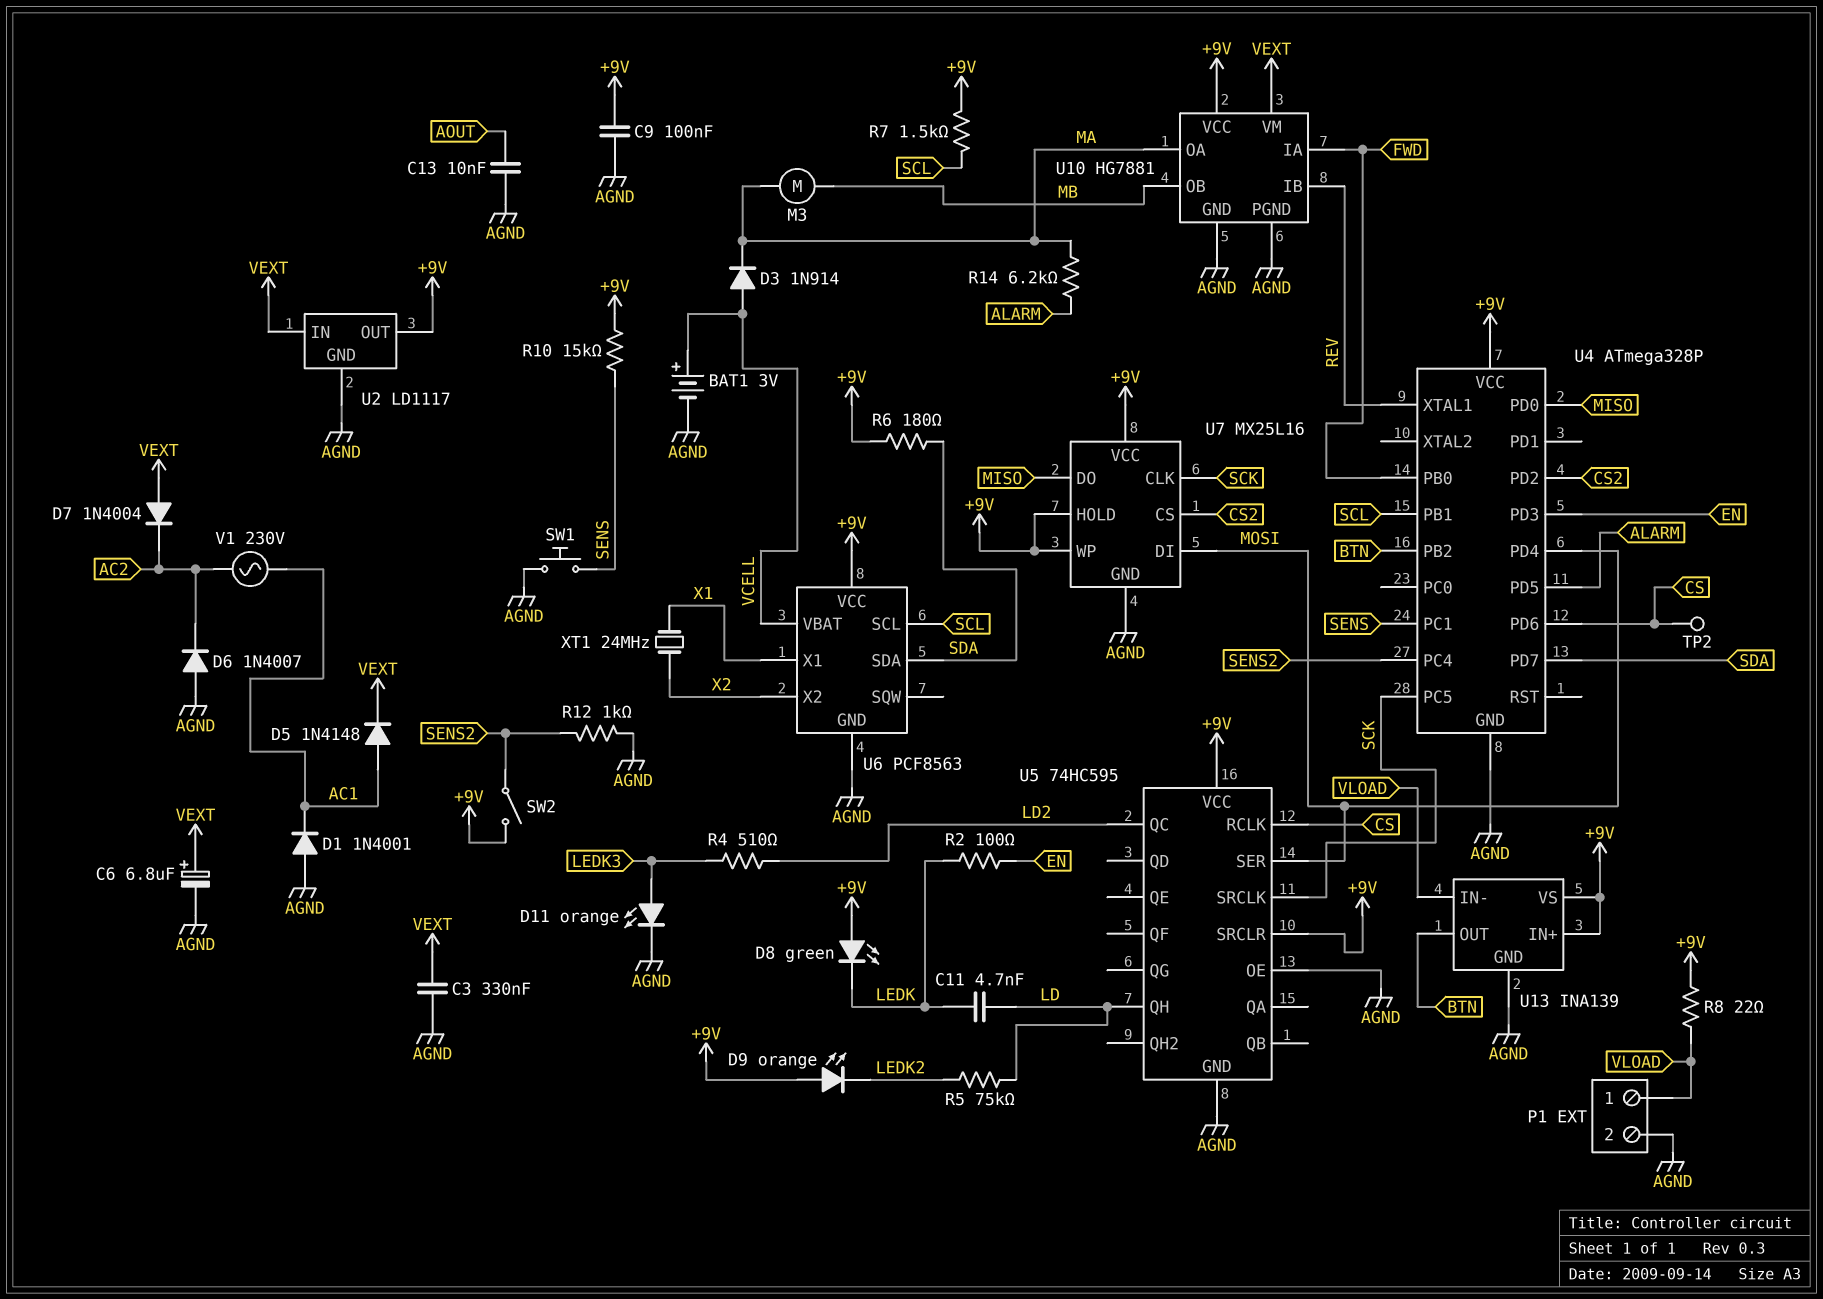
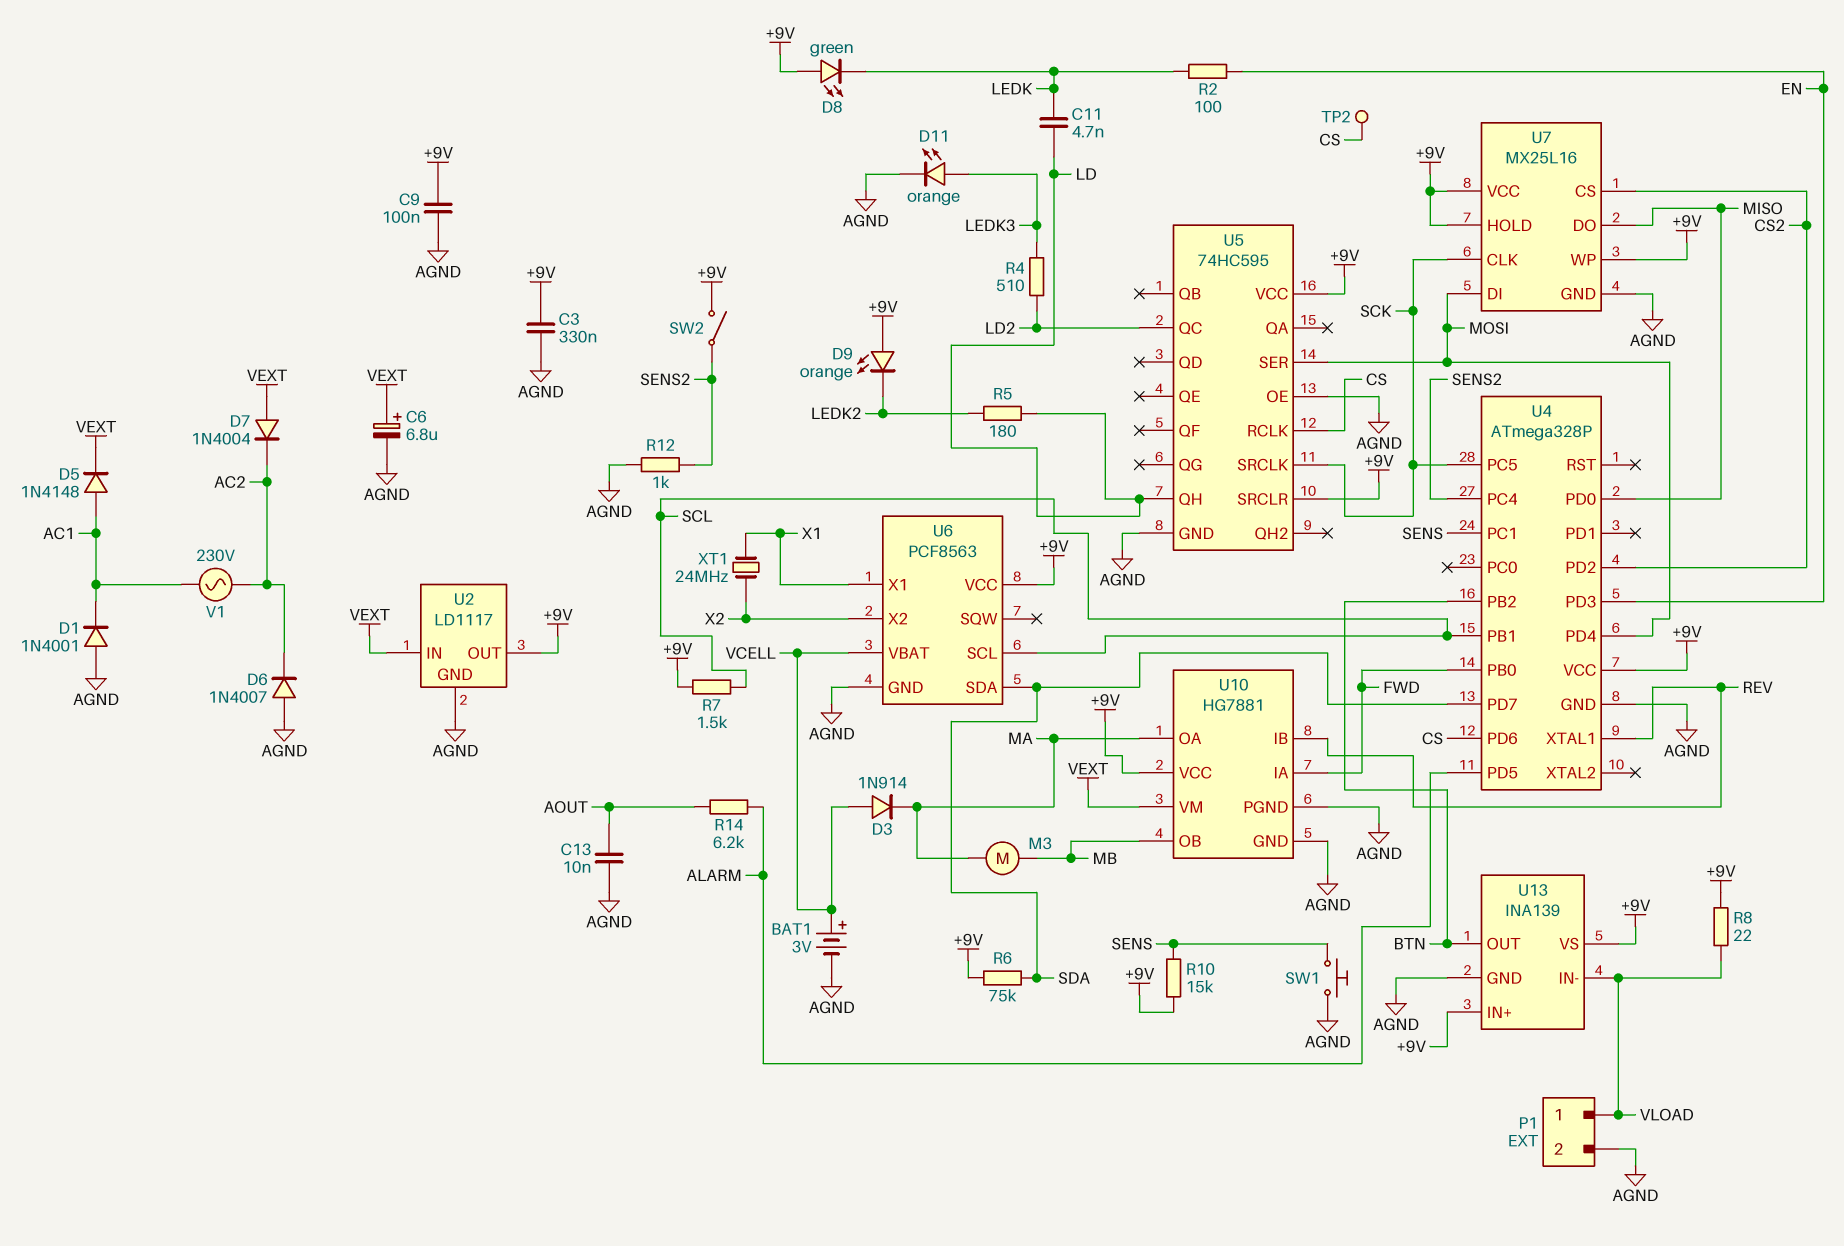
C3: 330nF (AGND, VEXT) -> 330nF (+9V, AGND)
R5: 75k (LD, LEDK2) -> 180 (LD, LEDK2)
R6: 180 (+9V, SDA) -> 75k (+9V, SDA)
R14: 6.2k (ALARM, MA) -> 6.2k (ALARM, AOUT)

